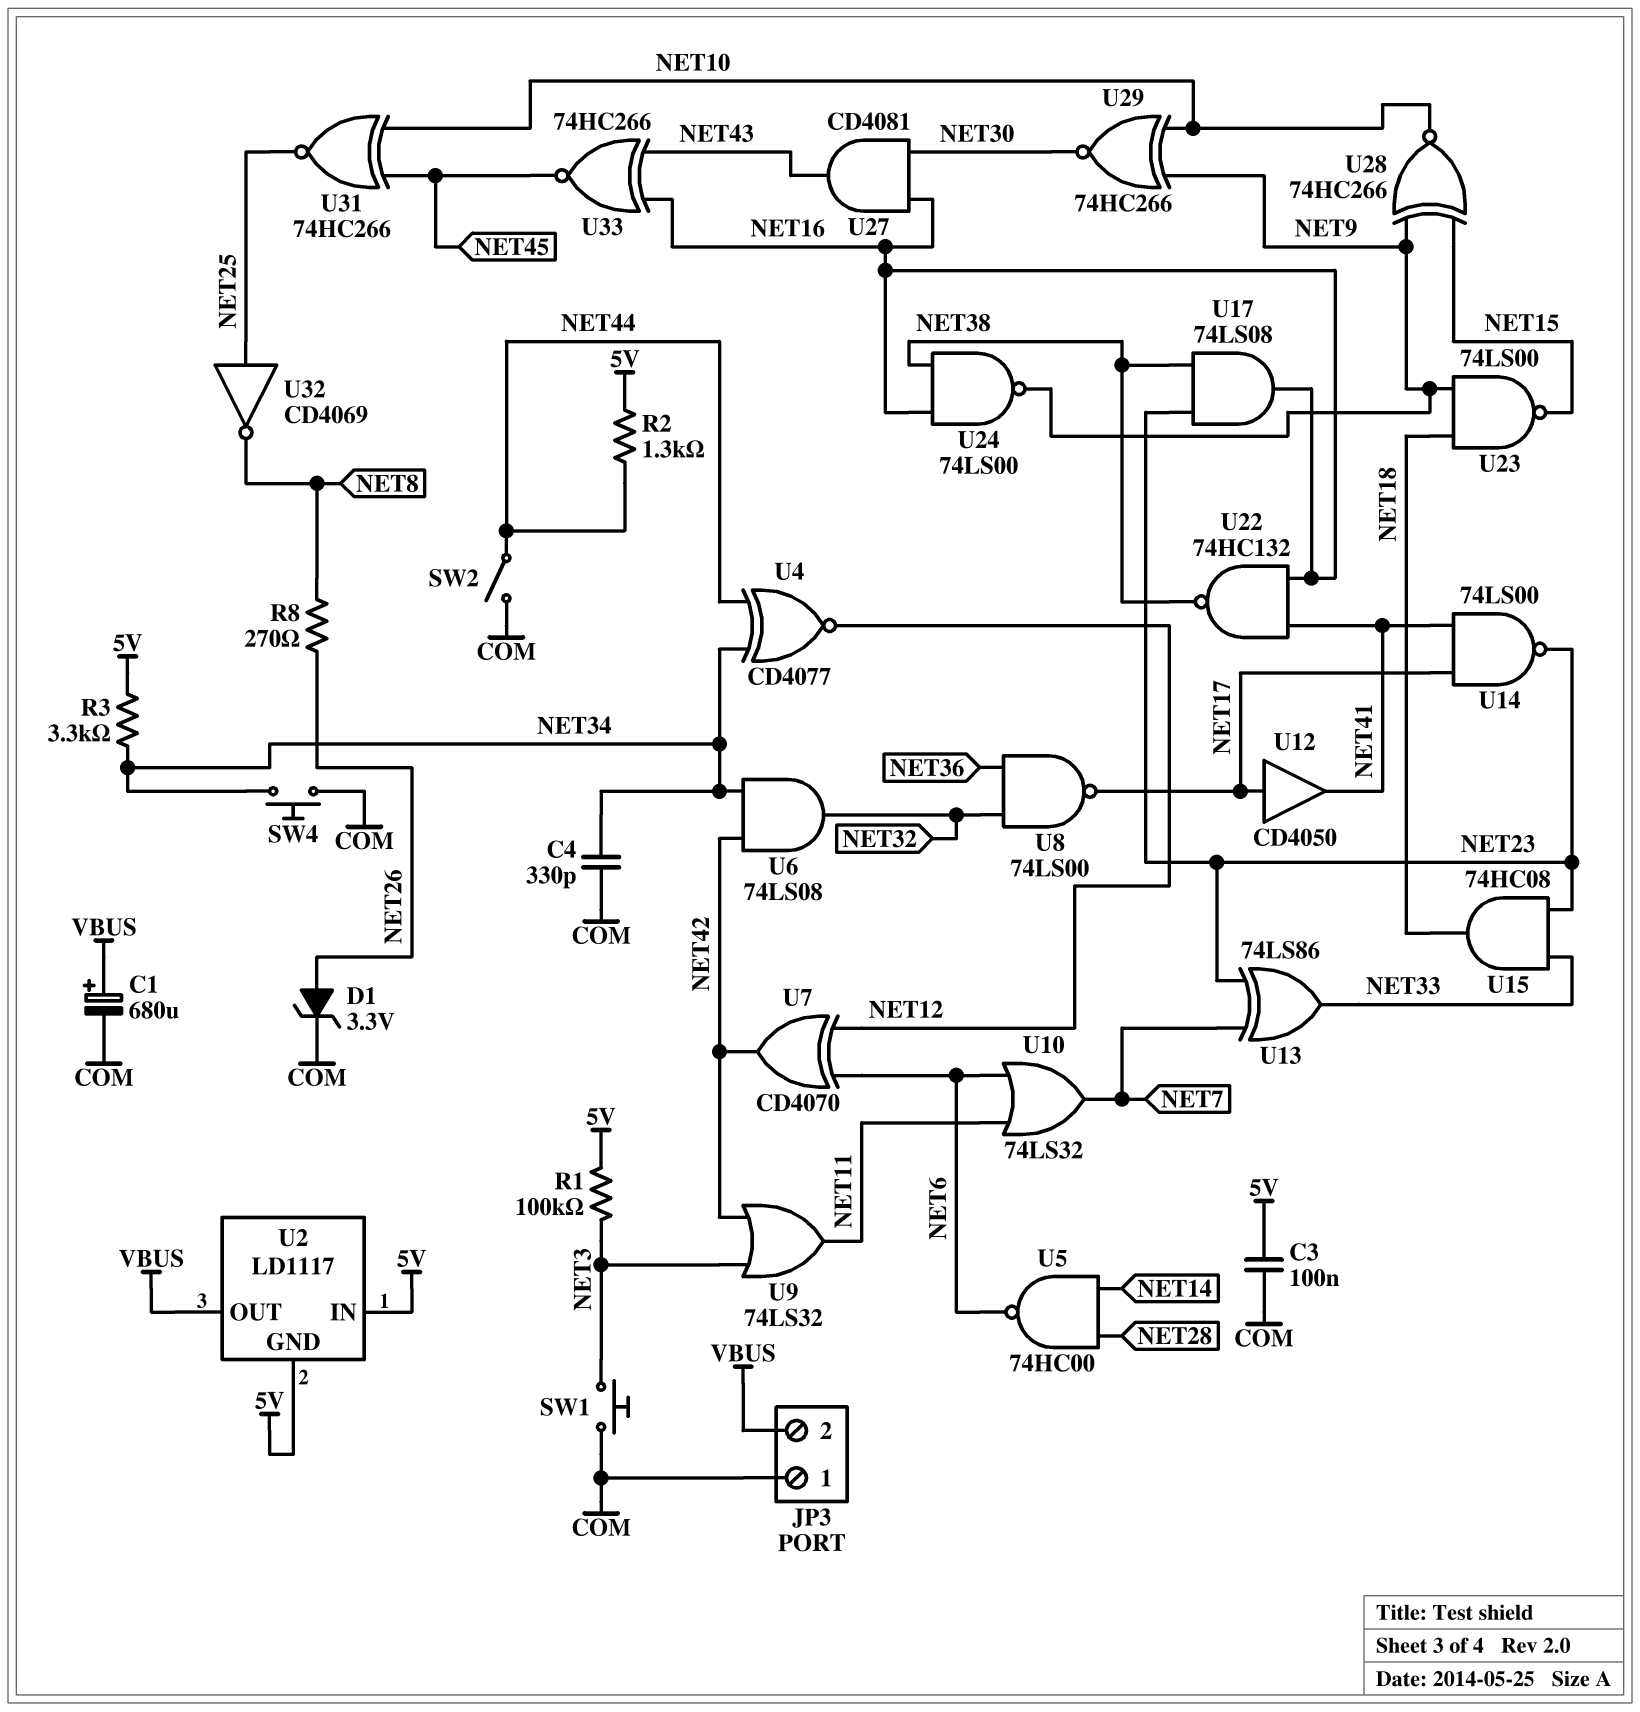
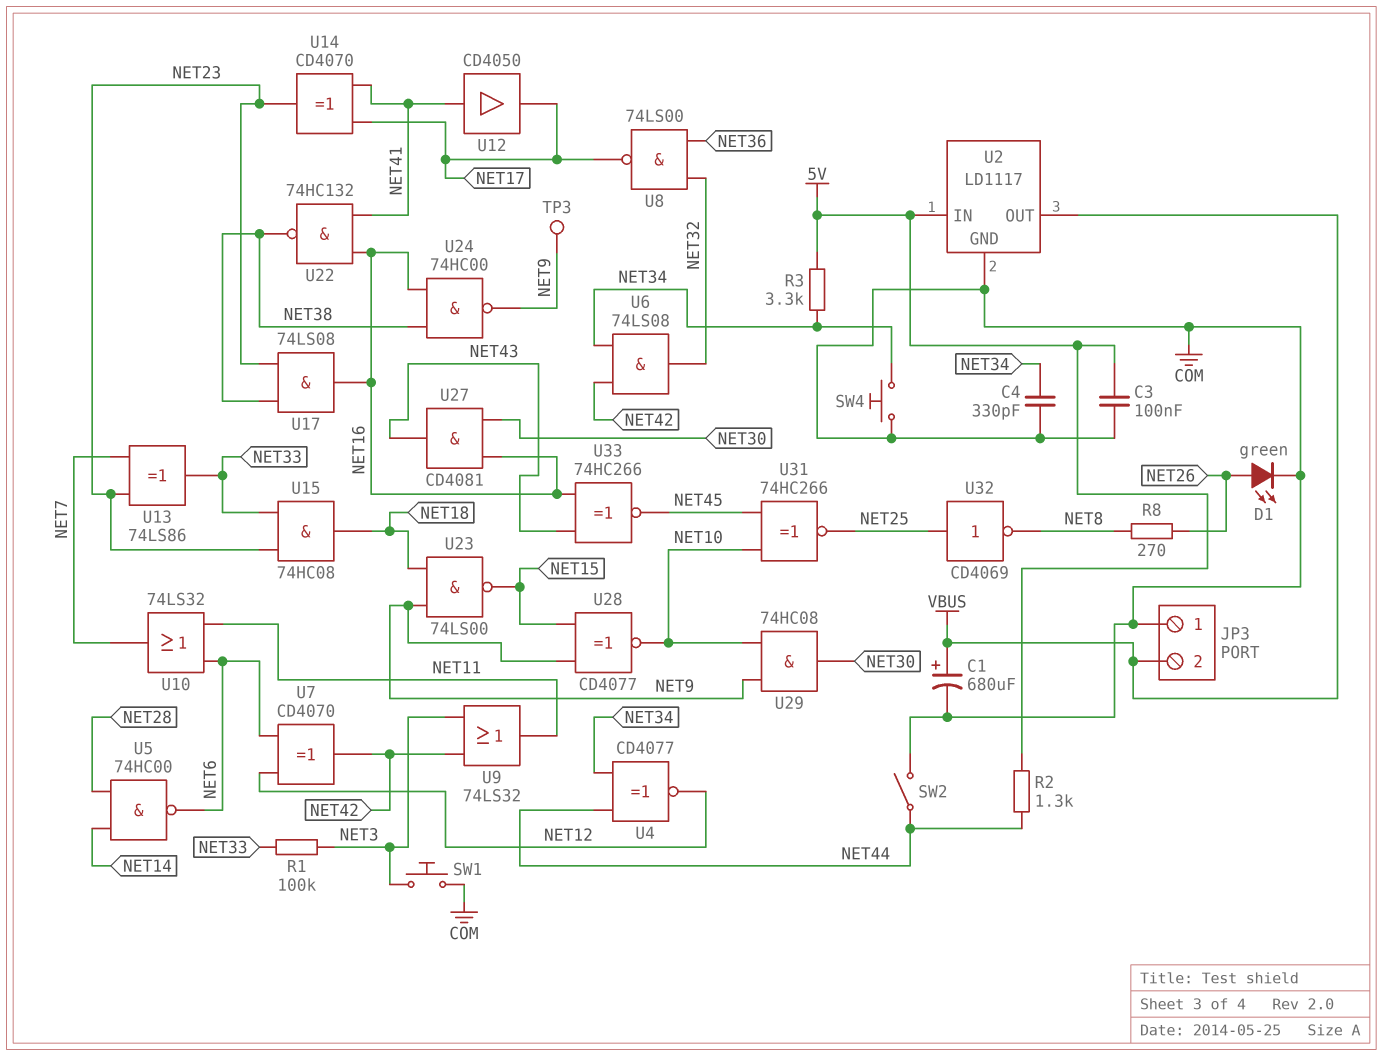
D1: zener 3.3V (A NET26, K COM) -> LED green (A NET26, K COM)
R1: 100k (5V, NET3) -> 100k (NET3, NET33)
TP3: none -> test point (NET9)
U2 pin GND: 5V -> COM
U12: buffer CD4050 (in NET17, out NET41) -> buffer CD4050 (in NET41, out NET17)
U14: NAND 74LS00 (in NET17, in NET41, out NET23) -> XOR CD4070 (in NET17, in NET41, out NET23)
U24: NAND 74LS00 (in NET16, in NET38, out NET9) -> NAND 74HC00 (in NET16, in NET38, out NET9)
U28: XNOR 74HC266 (in NET9, in NET15, out NET10) -> XNOR CD4077 (in NET9, in NET15, out NET10)
U29: XNOR 74HC266 (in NET9, in NET10, out NET30) -> AND 74HC08 (in NET9, in NET10, out NET30)

